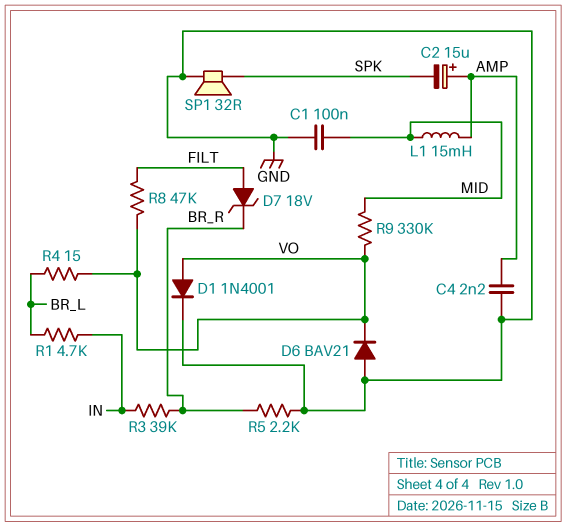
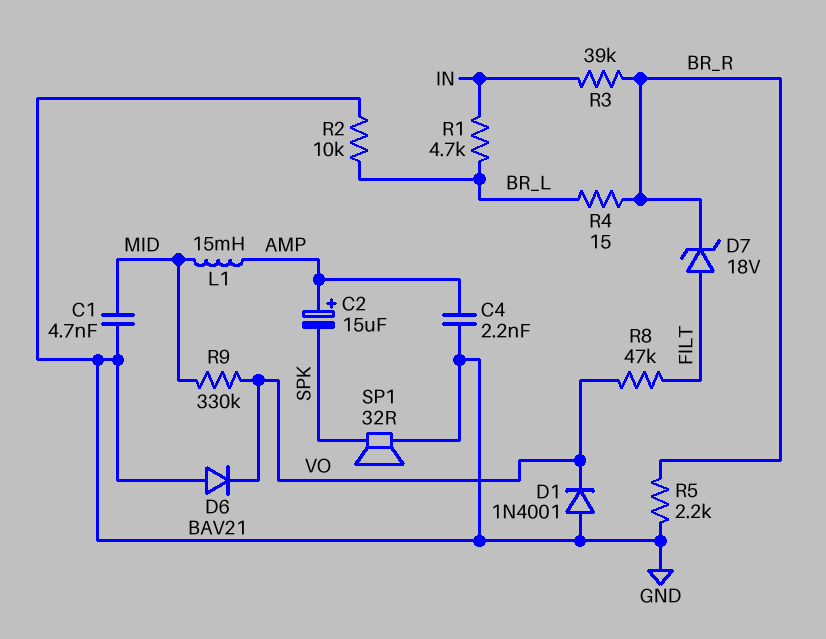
C1: 100nF (GND, MID) -> 4.7nF (GND, MID)
D1: diode 1N4001 (A VO, K GND) -> diode 1N4001 (A GND, K VO)
R2: none -> 10k (BR_L, GND)
R4: 15 (BR_L, VO) -> 15 (BR_L, BR_R)

